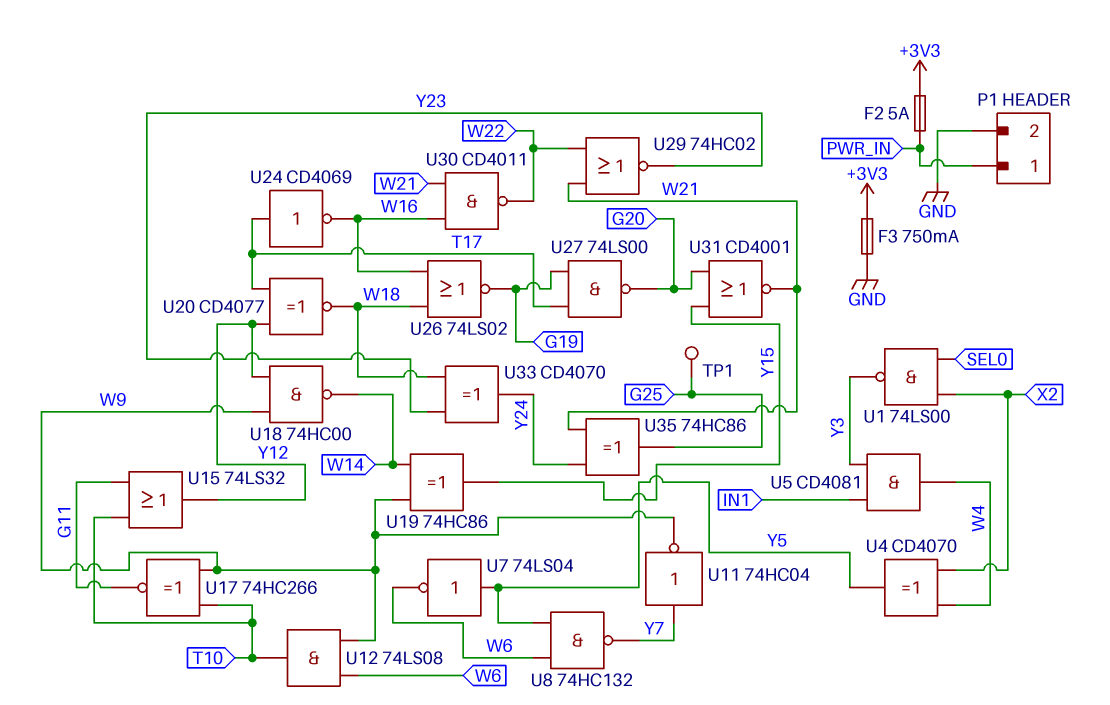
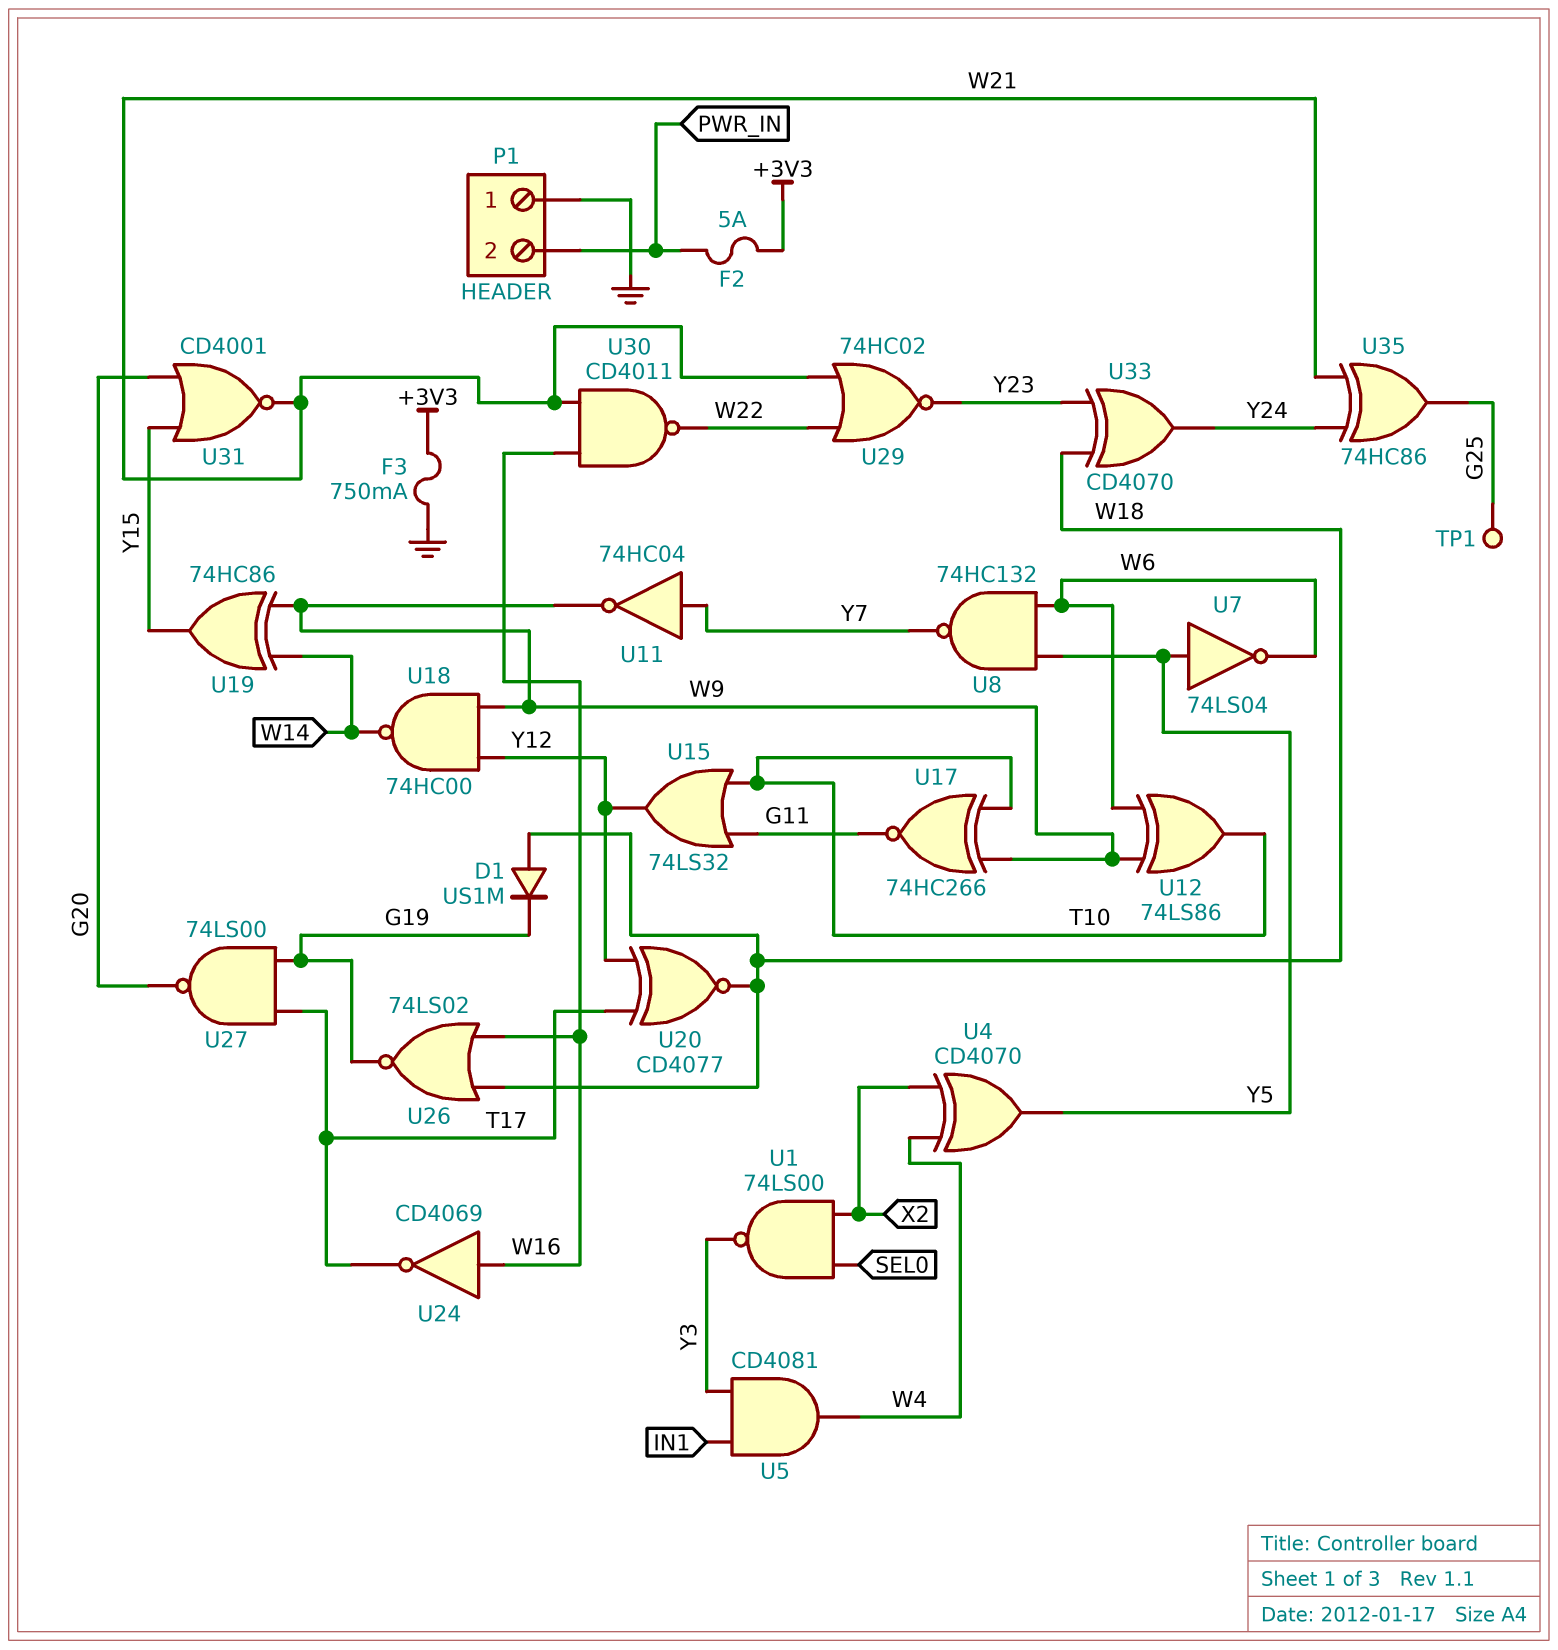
D1: none -> diode US1M (A W18, K G19)
P1 pin 1: PWR_IN -> GND
P1 pin 2: GND -> PWR_IN
U12: AND 74LS08 (in W6, in W9, out T10) -> XOR 74LS86 (in W6, in W9, out T10)
U24: NOT CD4069 (in T17, out W16) -> NOT CD4069 (in W16, out T17)

